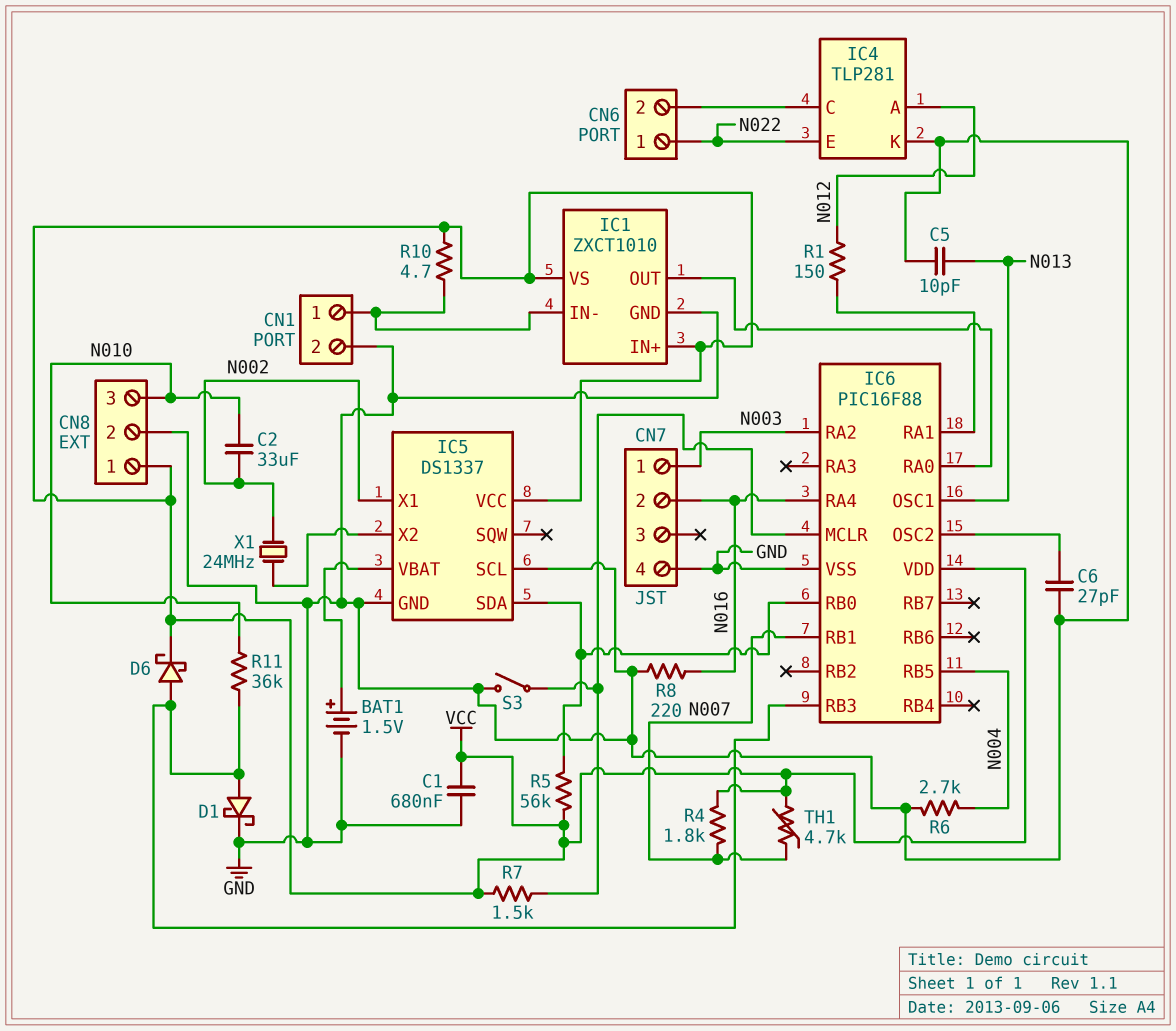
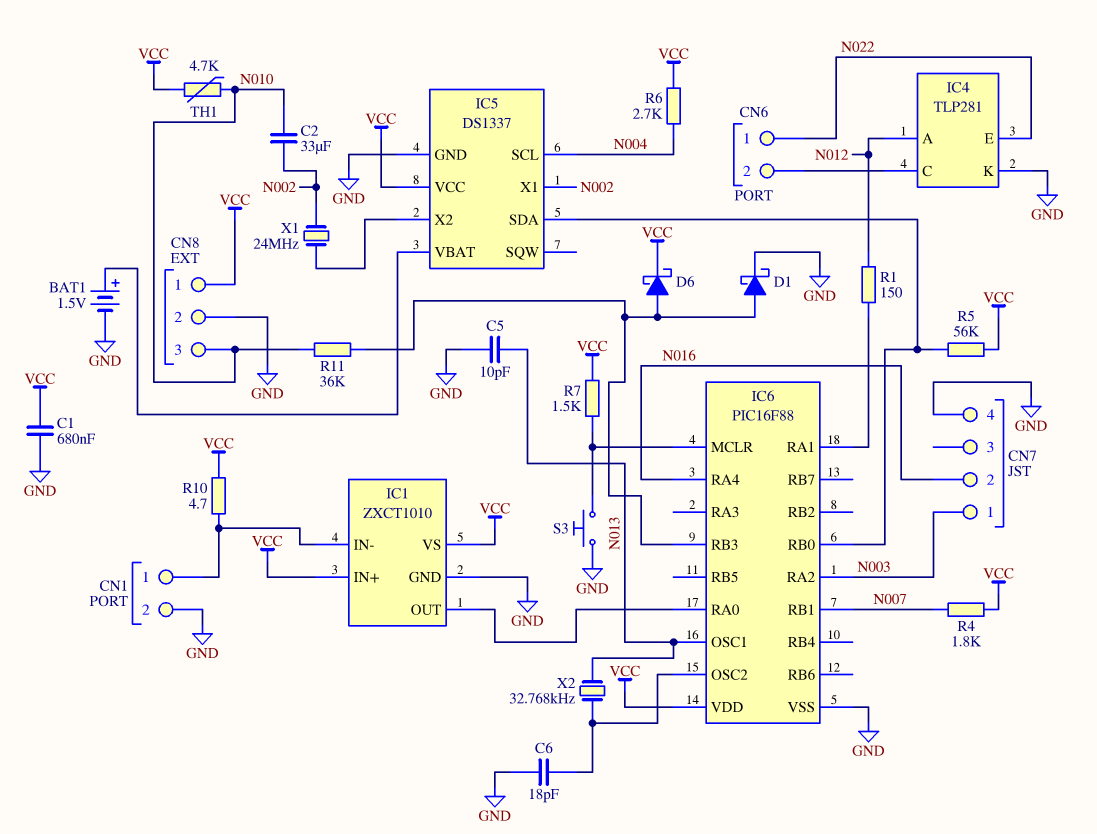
C6: 27pF (GND, IC6/OSC2) -> 18pF (GND, IC6/OSC2)
IC5 pin SCL: GND -> N004
IC6 pin RB5: N004 -> none
R6: 2.7k (GND, N004) -> 2.7k (N004, VCC)
R8: 220 (GND, N016) -> none
S3: switch (GND, IC6/MCLR) -> button (GND, IC6/MCLR)
TH1: 4.7k (N007, VCC) -> 4.7k (N010, VCC)
X2: none -> 32.768kHz (IC6/OSC2, N013)

